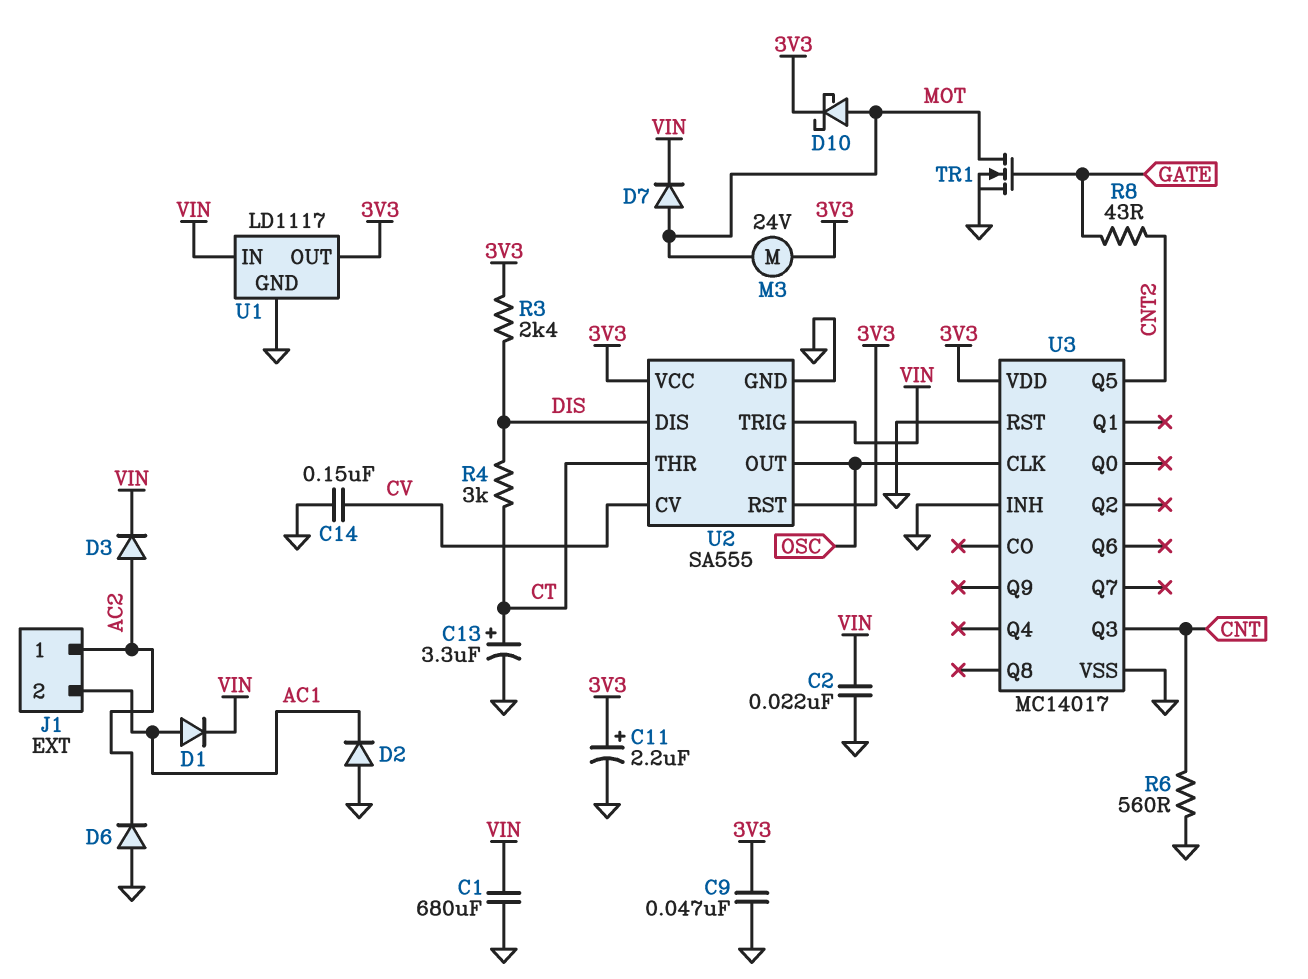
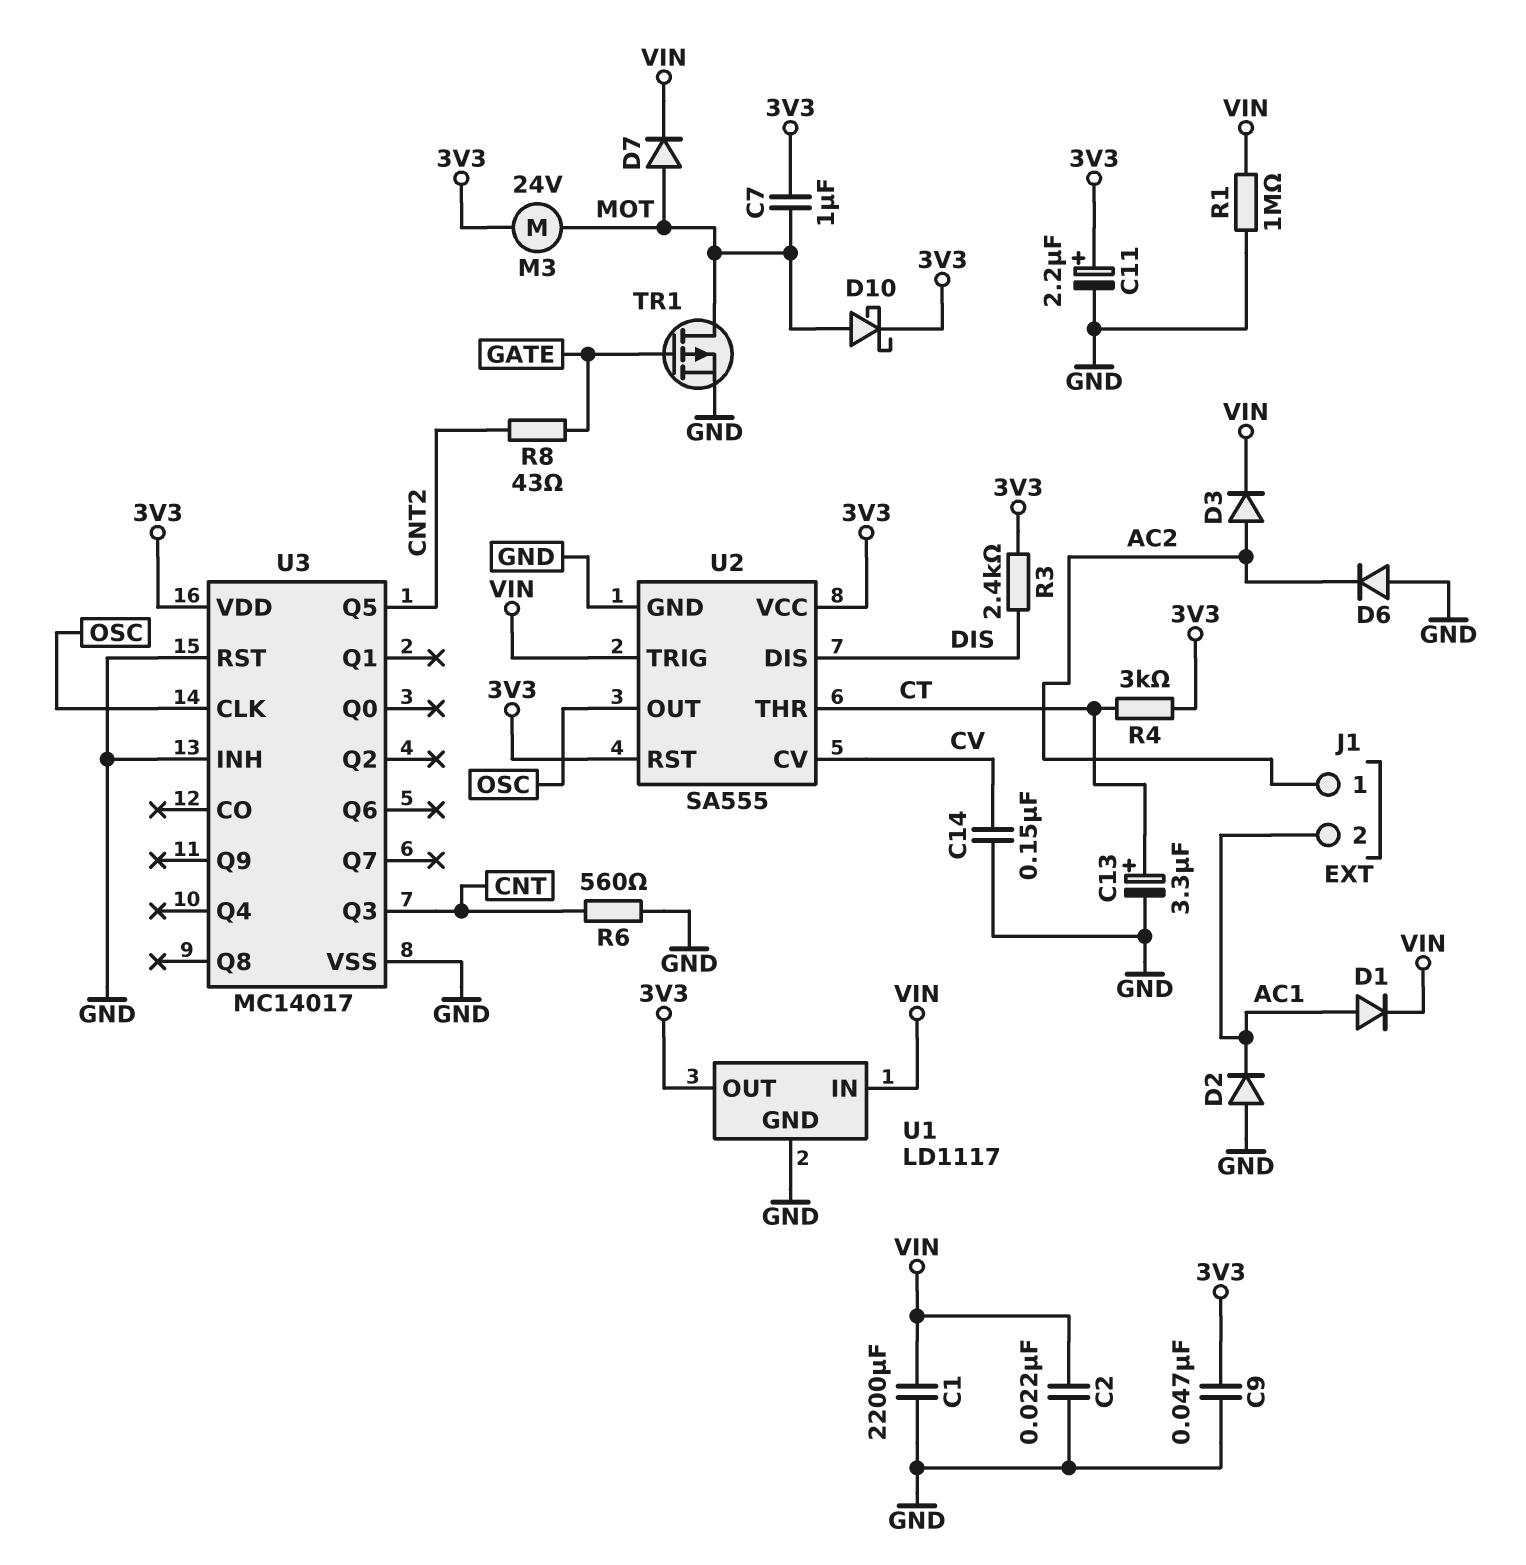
C1: 680uF (GND, VIN) -> 2200uF (GND, VIN)
C7: none -> 1uF (3V3, MOT)
R1: none -> 1M (GND, VIN)
R4: 3k (CT, DIS) -> 3k (3V3, CT)
TR1: NMOS (G GATE, D MOT, S GND) -> PMOS (G GATE, D MOT, S GND)

